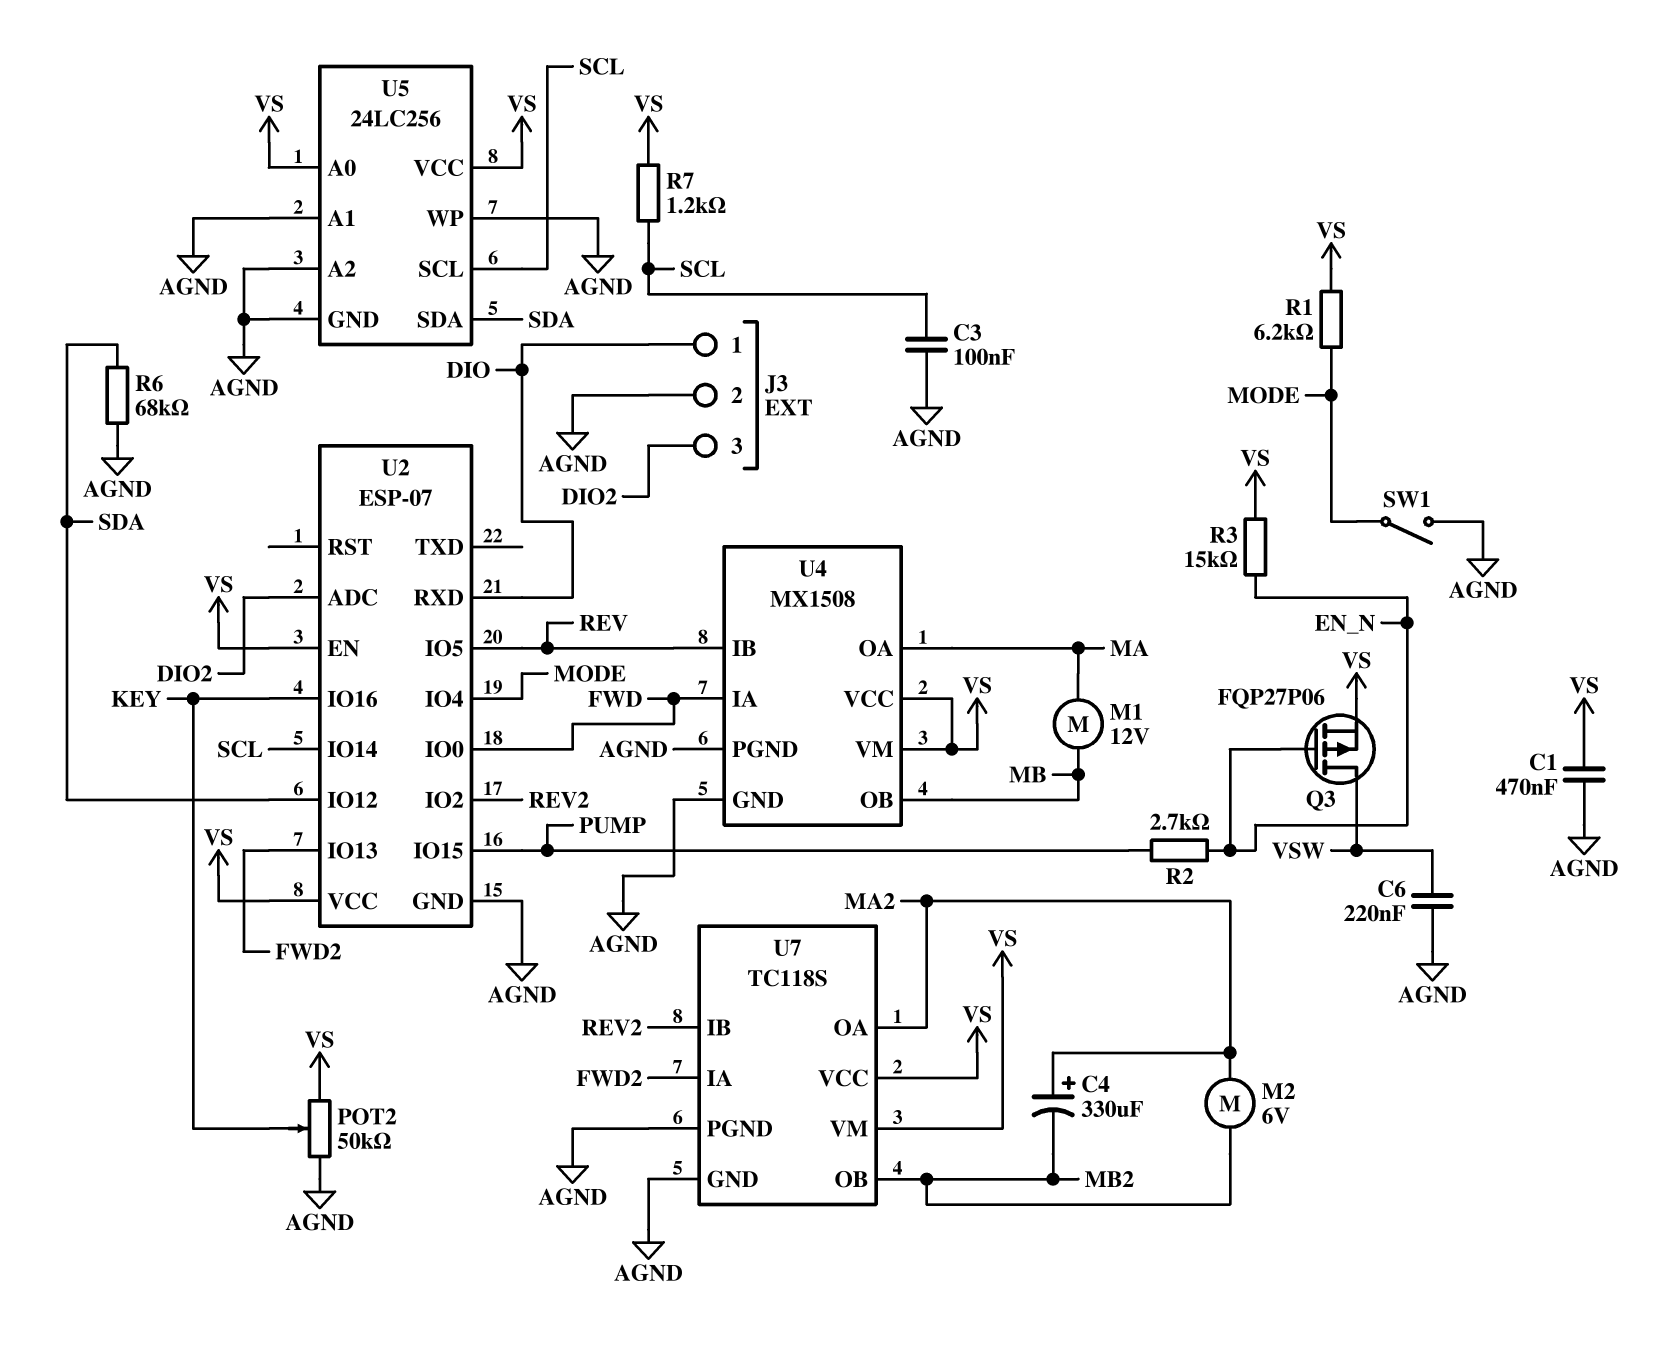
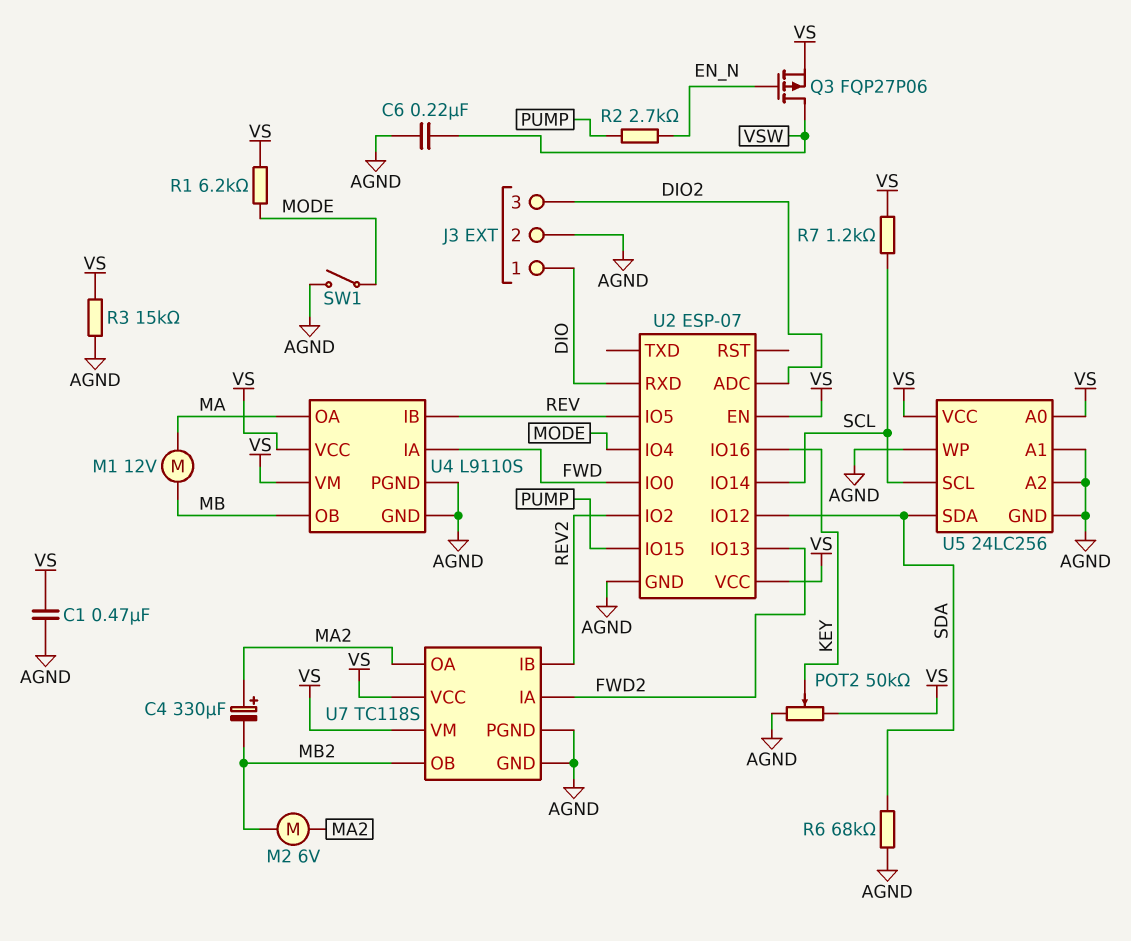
C3: 100nF (AGND, SCL) -> none
R3: 15k (EN_N, VS) -> 15k (AGND, VS)
U4: MX1508 -> L9110S

